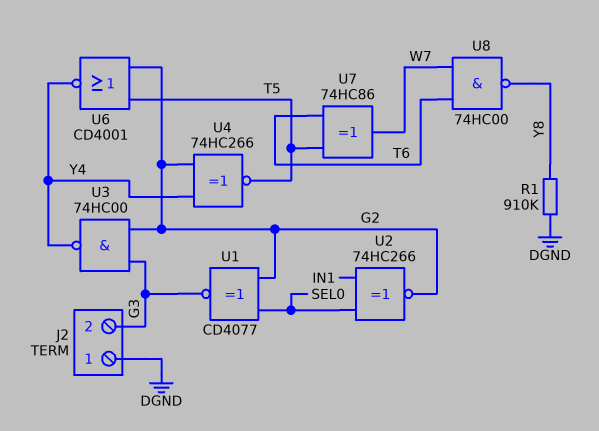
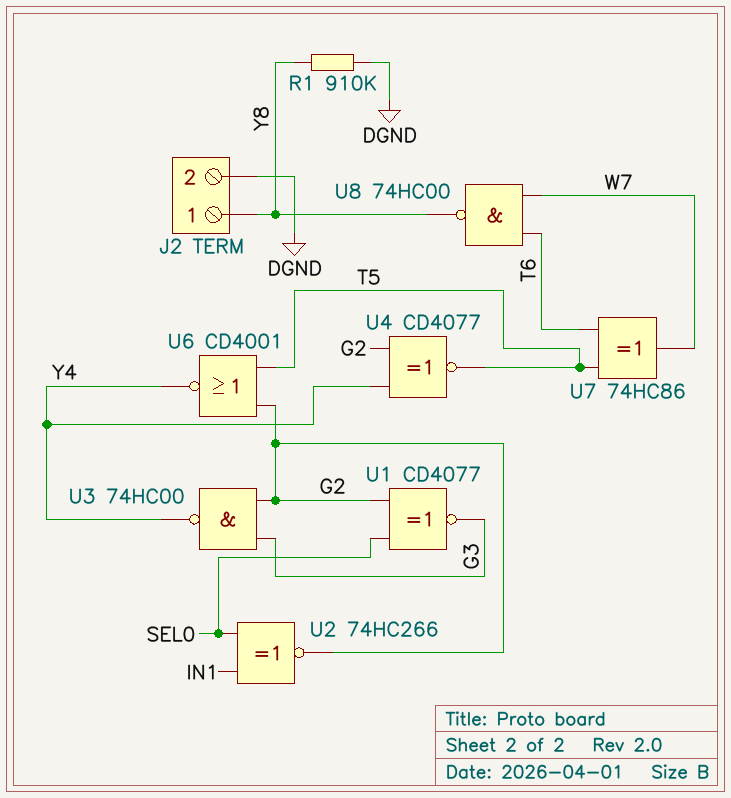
J2 pin 1: DGND -> Y8
J2 pin 2: G3 -> DGND
U4: XNOR 74HC266 (in G2, in Y4, out T5) -> XNOR CD4077 (in G2, in Y4, out T5)

